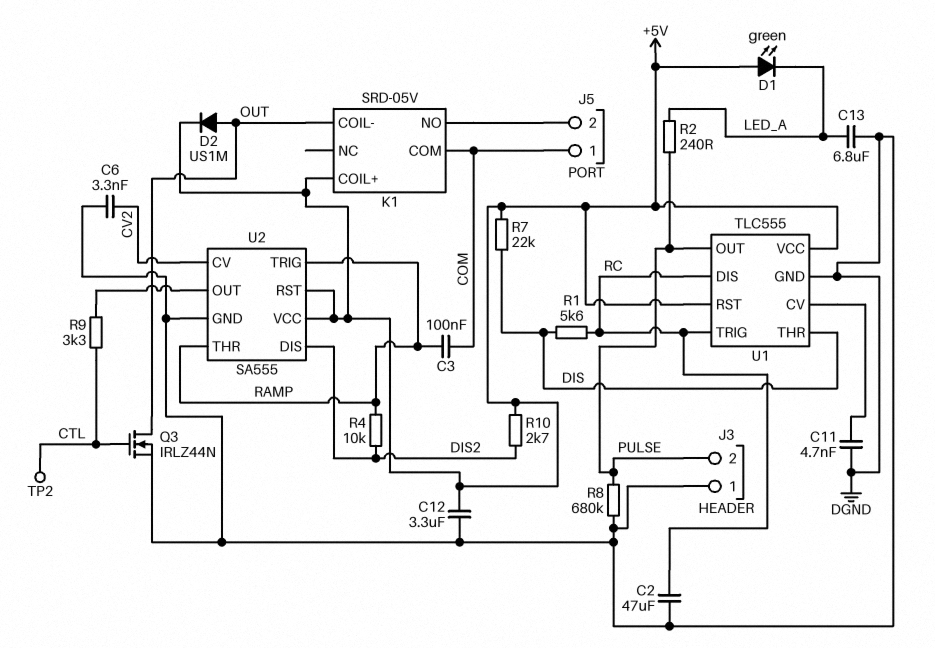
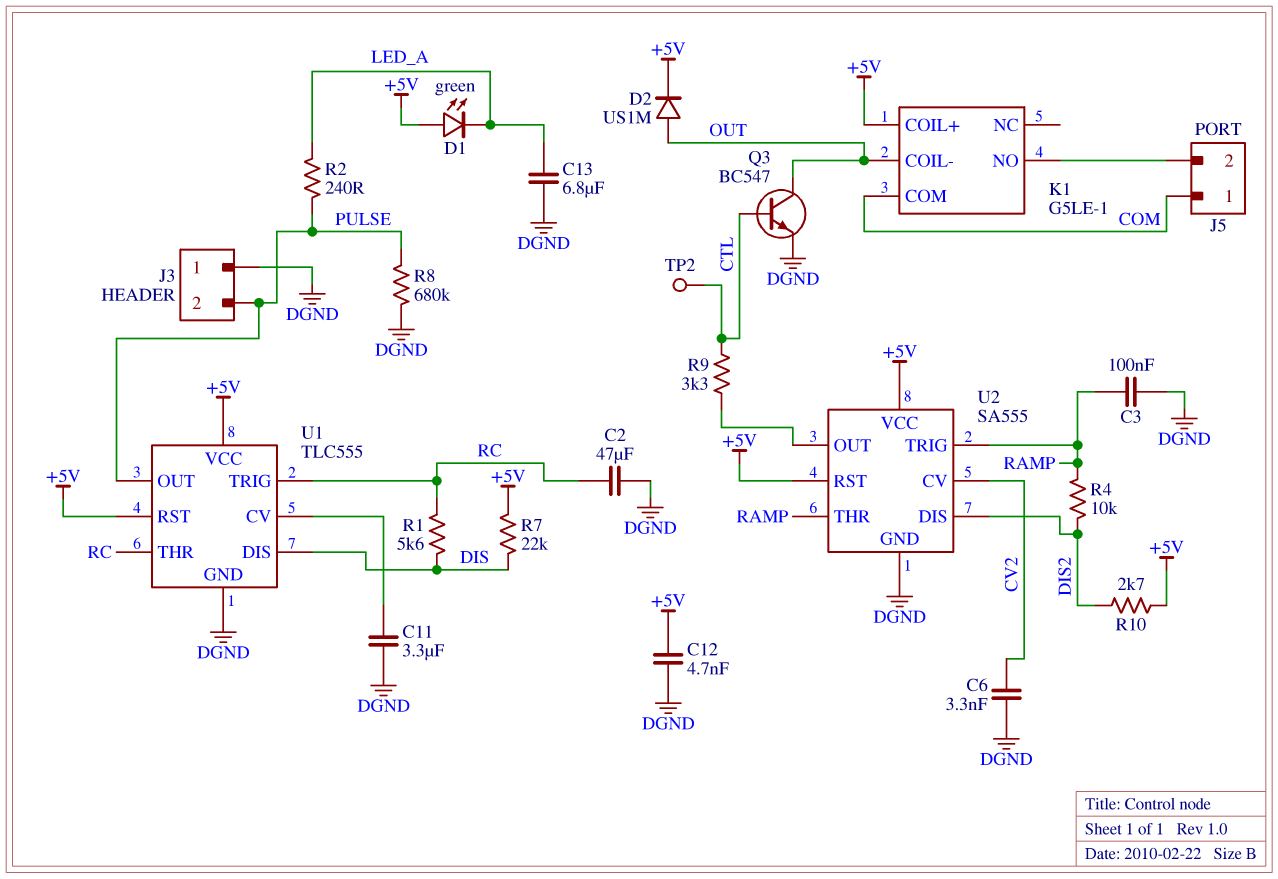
C3: 100nF (COM, RAMP) -> 100nF (DGND, RAMP)
C11: 4.7nF (DGND, U1/CV) -> 3.3uF (DGND, U1/CV)
C12: 3.3uF (+5V, DGND) -> 4.7nF (+5V, DGND)
K1: SRD-05V -> G5LE-1
Q3: NMOS IRLZ44N (G CTL, D OUT, S DGND) -> NPN BC547 (B CTL, C OUT, E DGND)
U1 pin DIS: RC -> DIS
U1 pin THR: DIS -> RC

